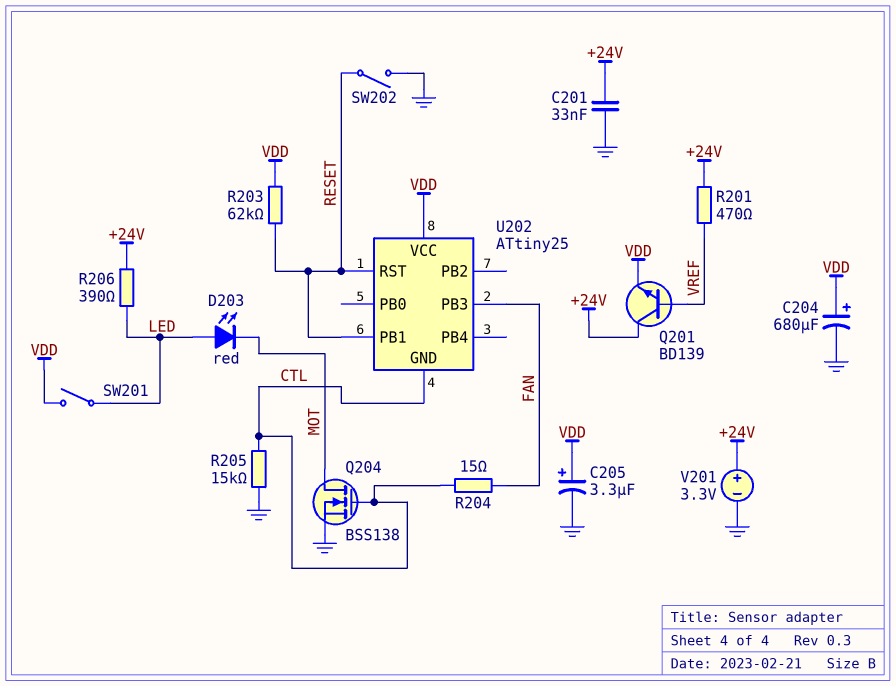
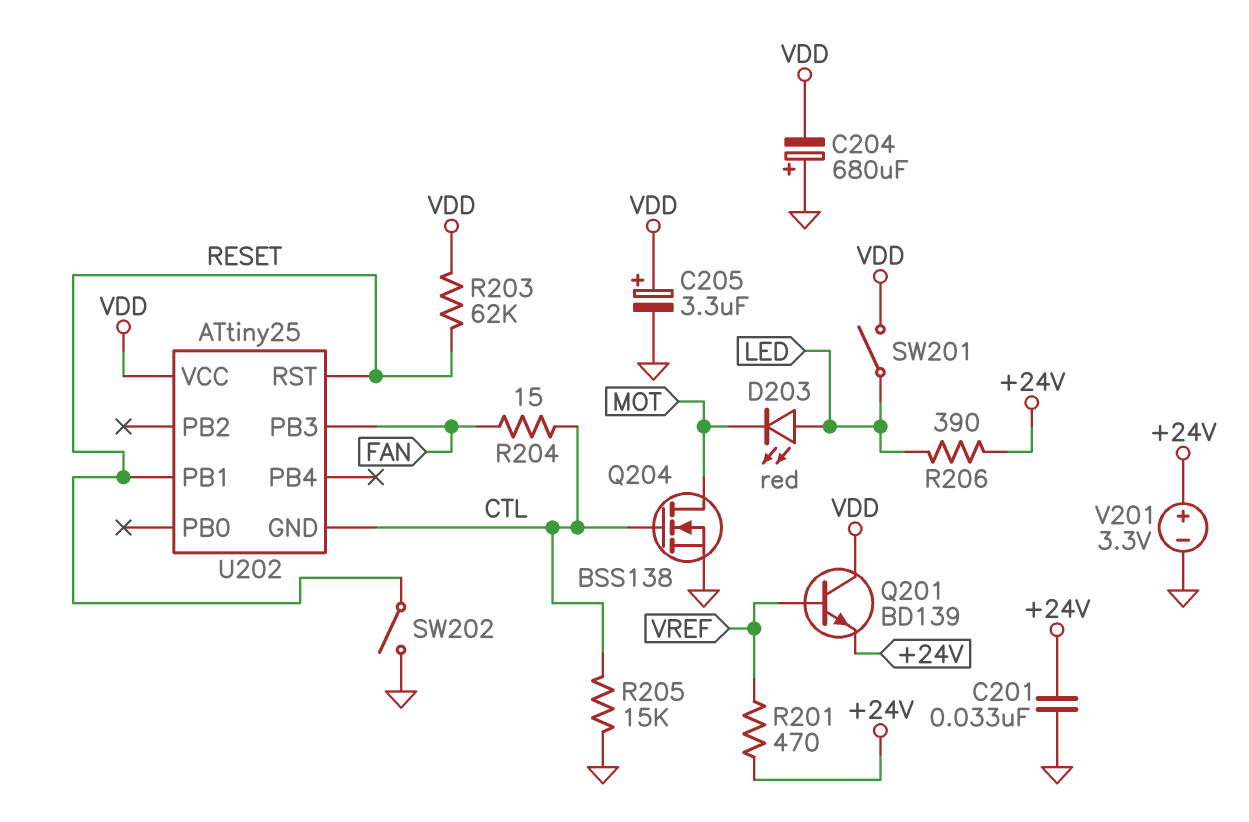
C204: 680uF (plus VDD, minus GND) -> 680uF (plus GND, minus VDD)
Q201: NPN BD139 (B VREF, C +24V, E VDD) -> NPN BD139 (B VREF, C VDD, E +24V)

